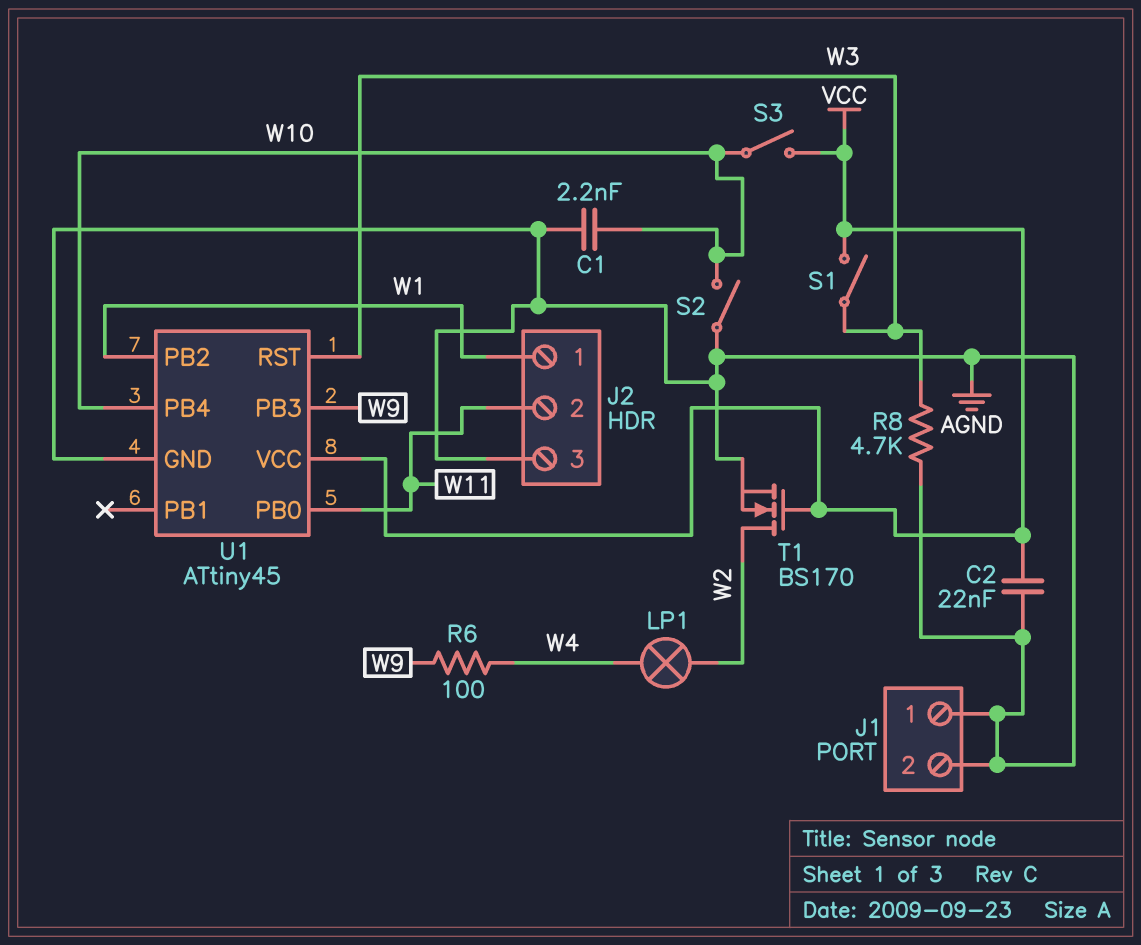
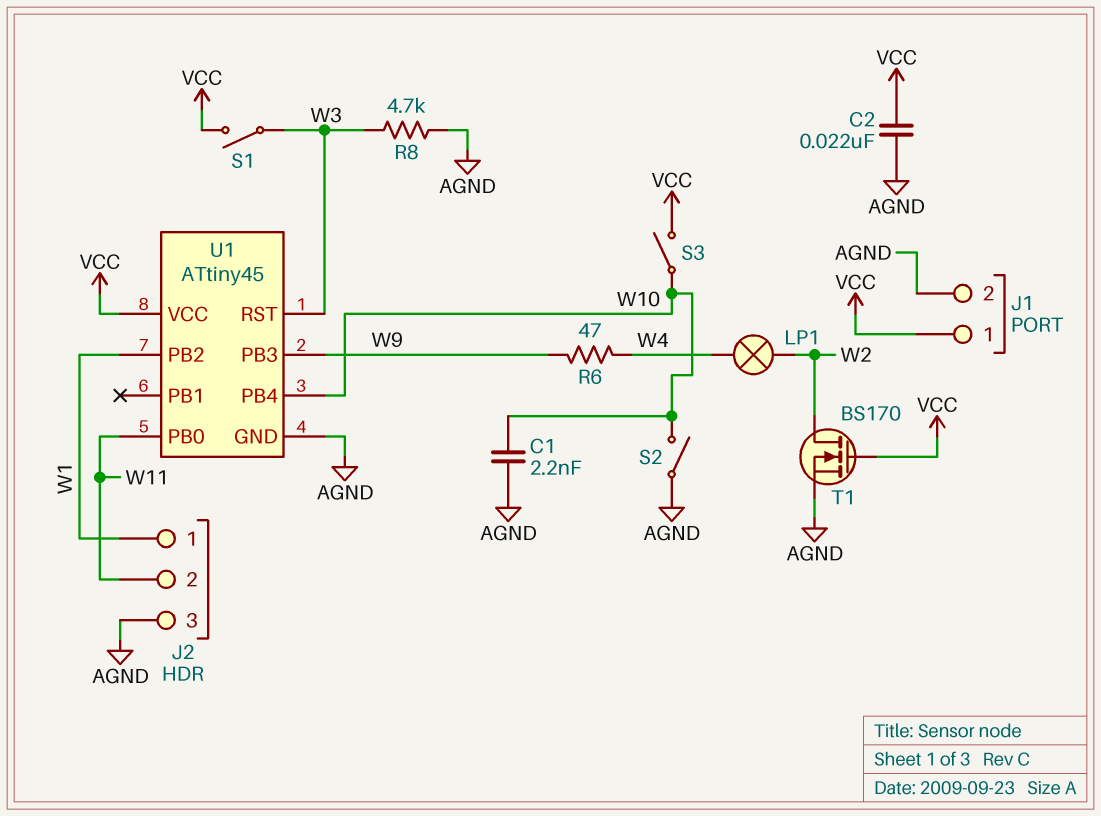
J1 pin 1: AGND -> VCC
R6: 100 (W4, W9) -> 47 (W4, W9)

